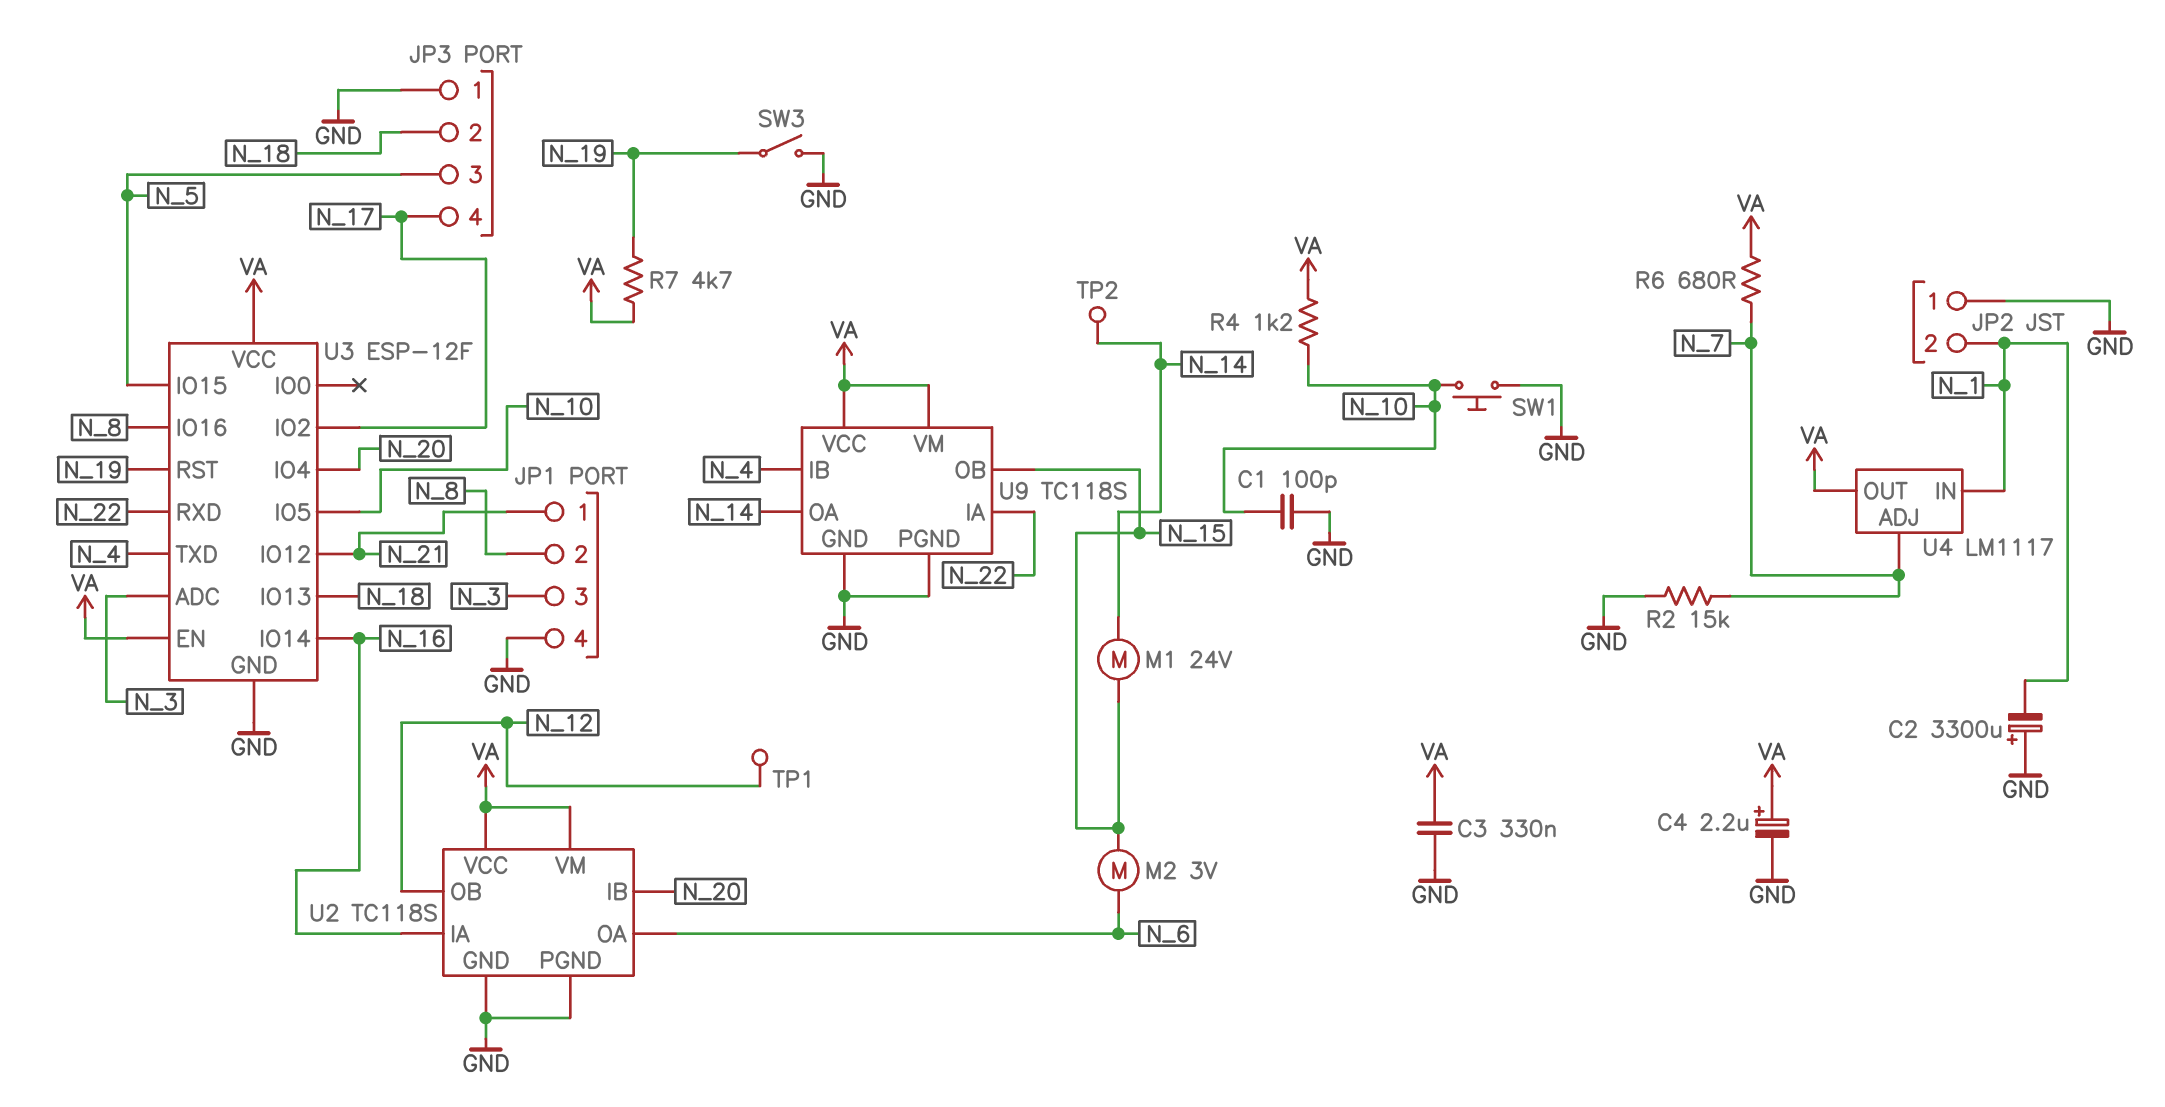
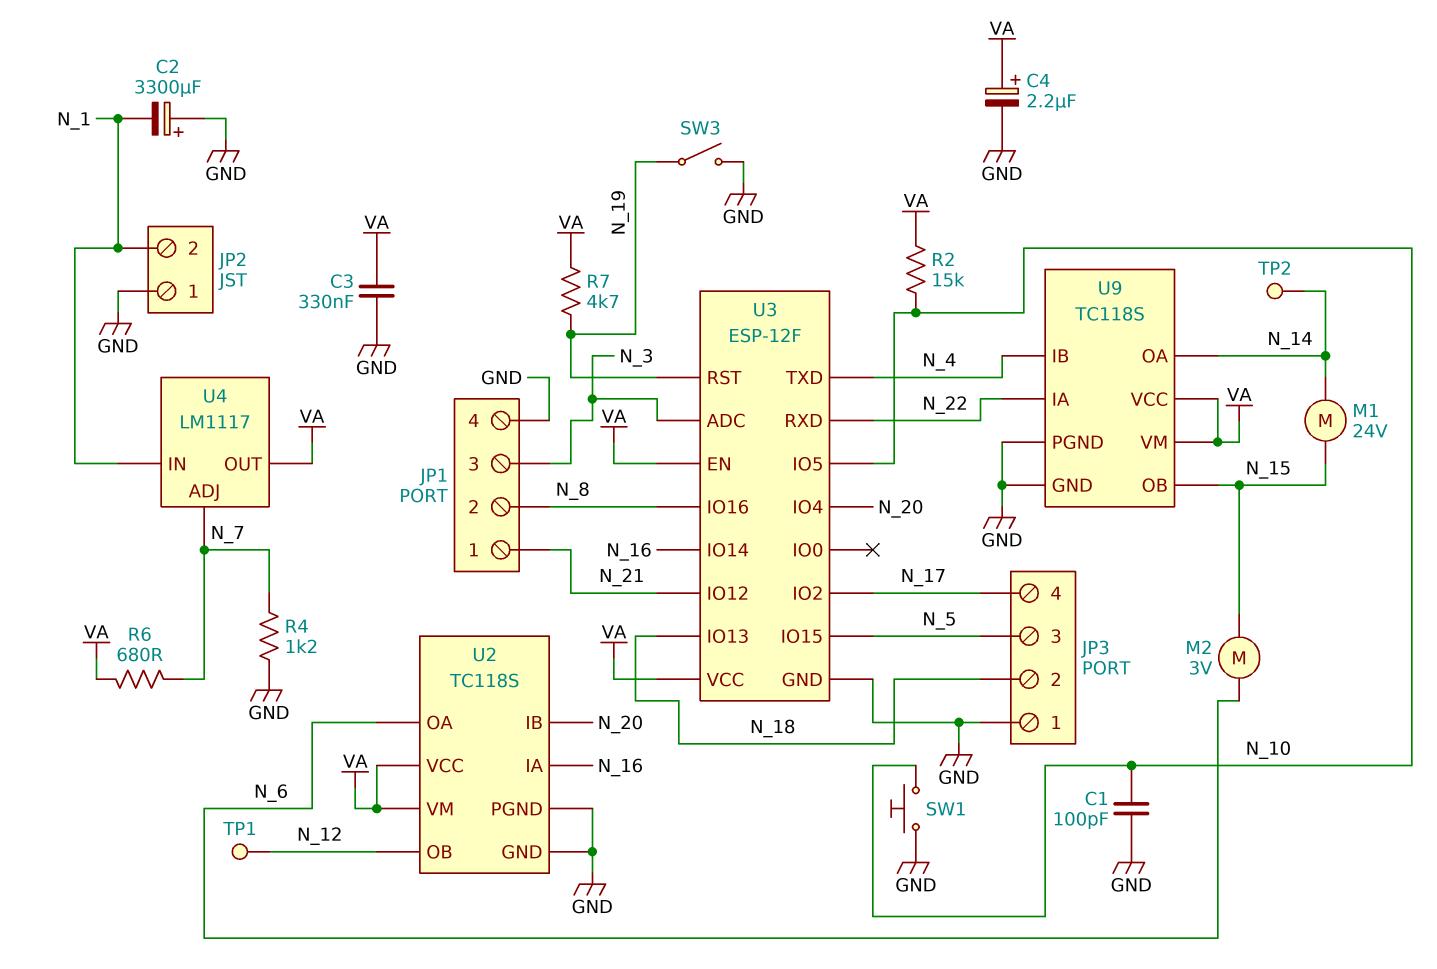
R2: 15k (GND, N_7) -> 15k (N_10, VA)
R4: 1.2k (N_10, VA) -> 1.2k (GND, N_7)

